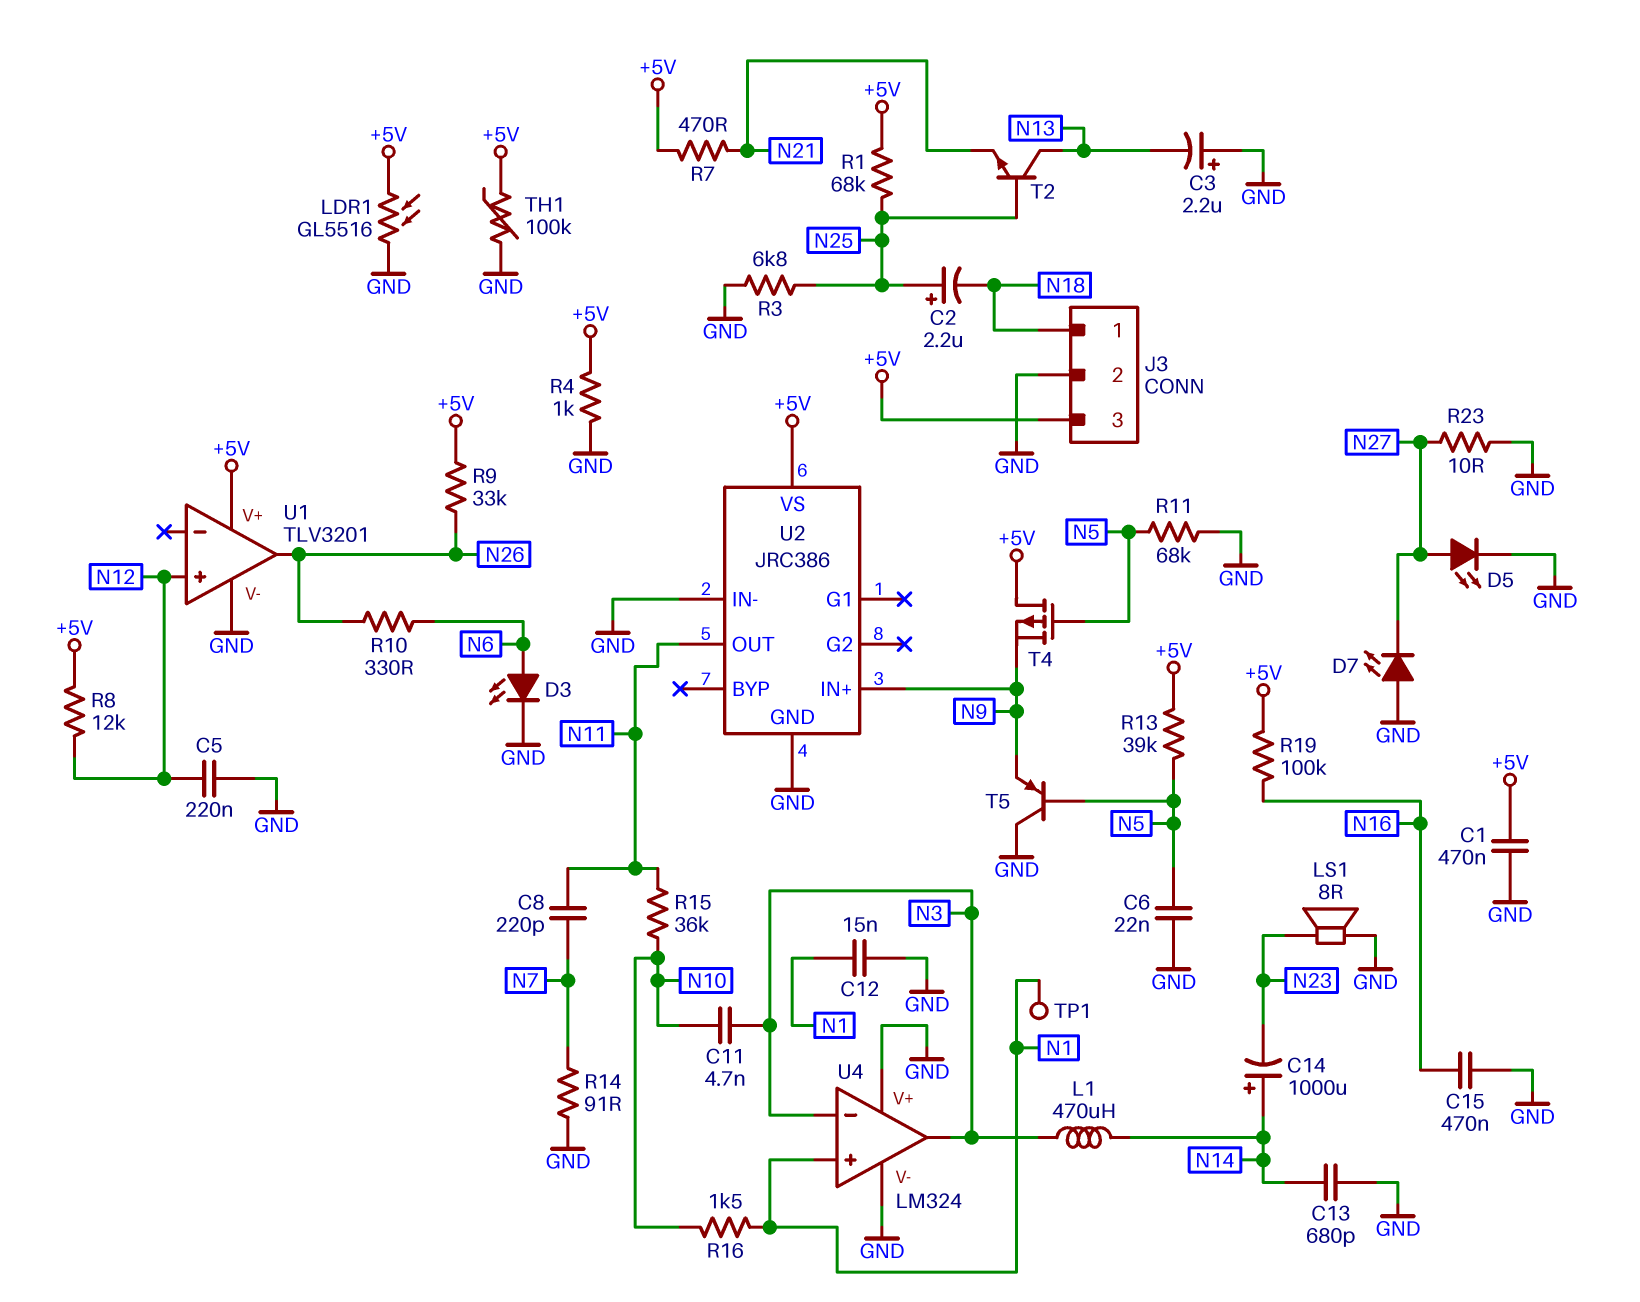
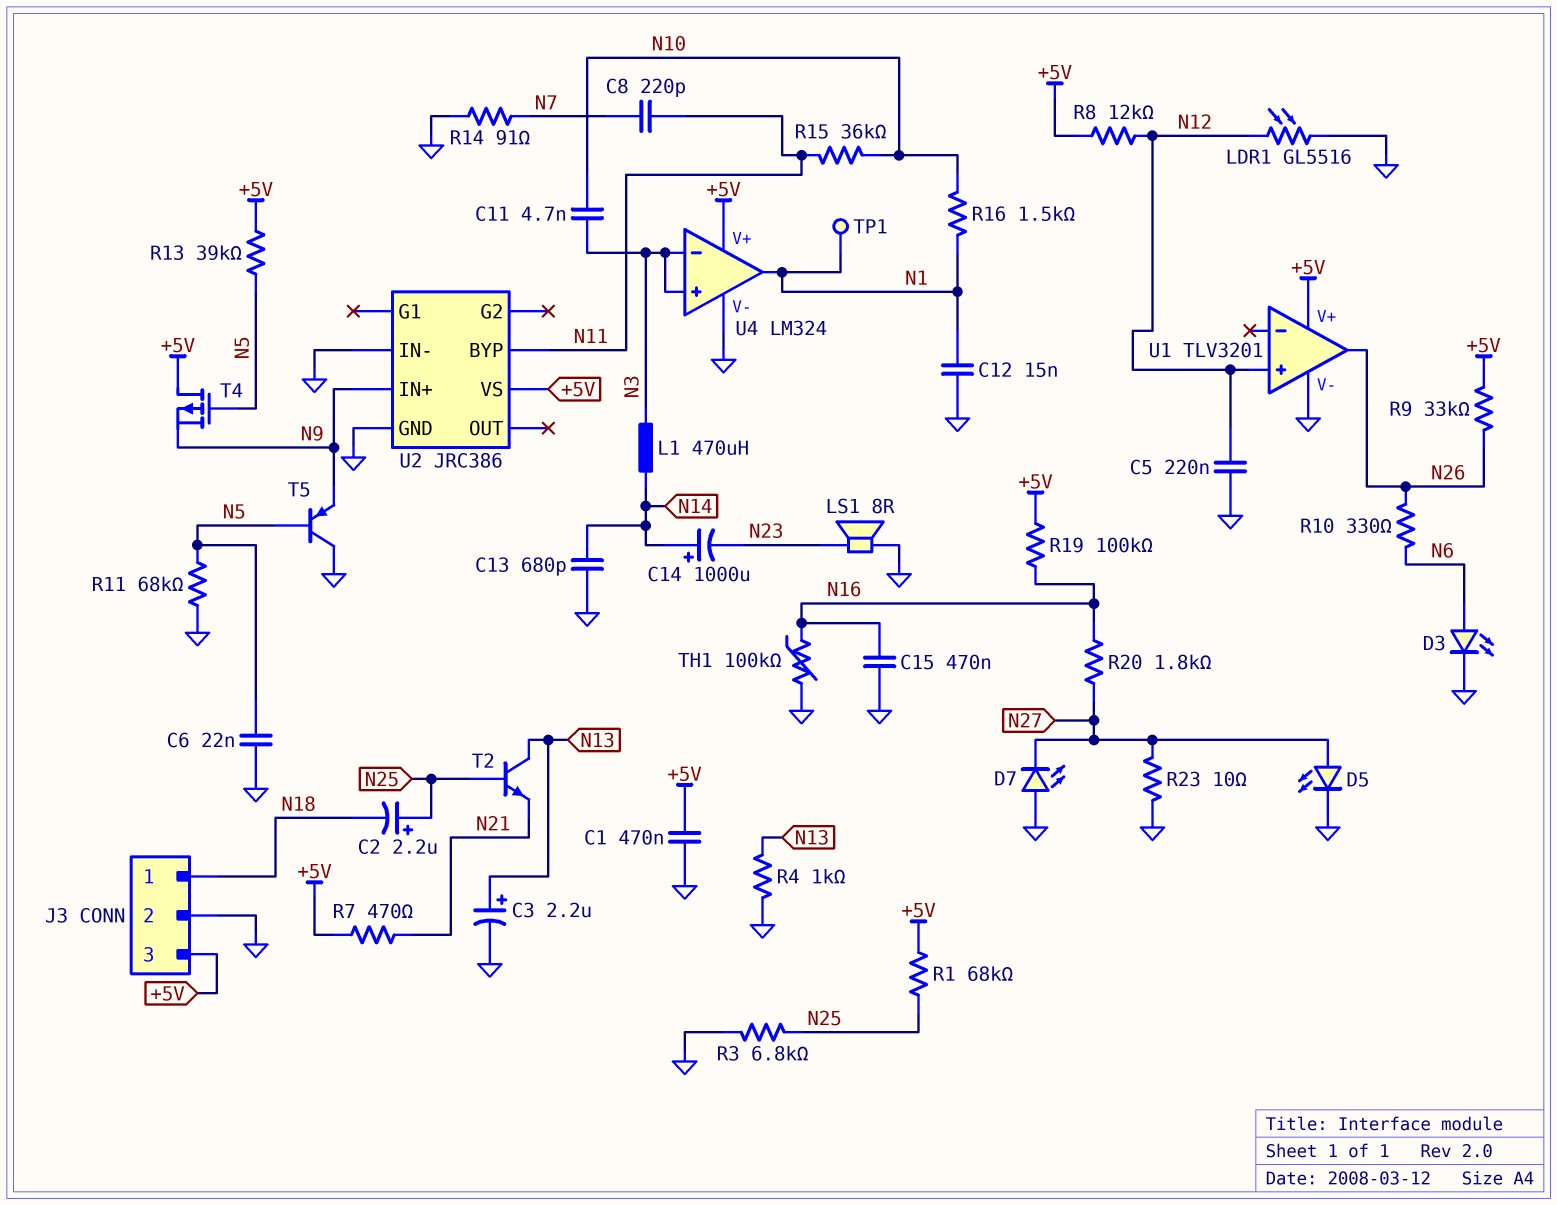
C3: 2.2uF (plus GND, minus N13) -> 2.2uF (plus N13, minus GND)
LDR1: GL5516 (+5V, GND) -> GL5516 (GND, N12)
R4: 1k (+5V, GND) -> 1k (GND, N13)
R20: none -> 1.8k (N16, N27)
TH1: 100k (+5V, GND) -> 100k (GND, N16)
U2 pin BYP: none -> N11
U2 pin OUT: N11 -> none
U4 pin V+: GND -> +5V
U4 pin in+: N1 -> N3
U4 pin out: N3 -> N1

